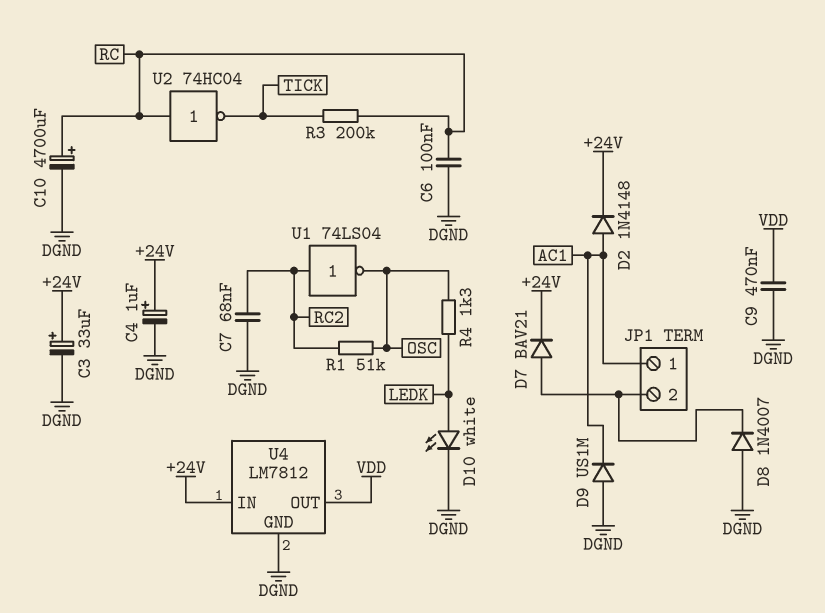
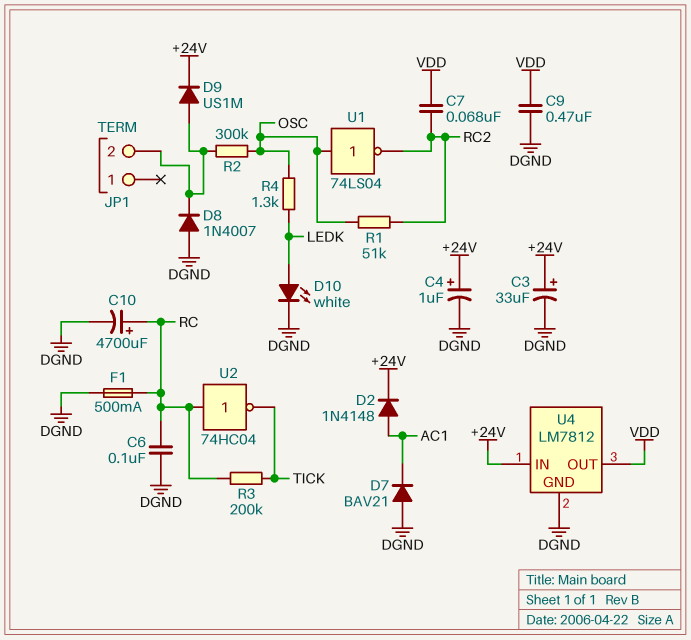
C7: 68nF (DGND, RC2) -> 68nF (RC2, VDD)
D7: diode BAV21 (A JP1/2, K +24V) -> diode BAV21 (A DGND, K AC1)
D9: diode US1M (A DGND, K AC1) -> diode US1M (A JP1/2, K +24V)
F1: none -> 500mA (DGND, RC)
JP1 pin 1: AC1 -> none
R2: none -> 300k (JP1/2, OSC)
U1: NOT 74LS04 (in RC2, out OSC) -> NOT 74LS04 (in OSC, out RC2)

